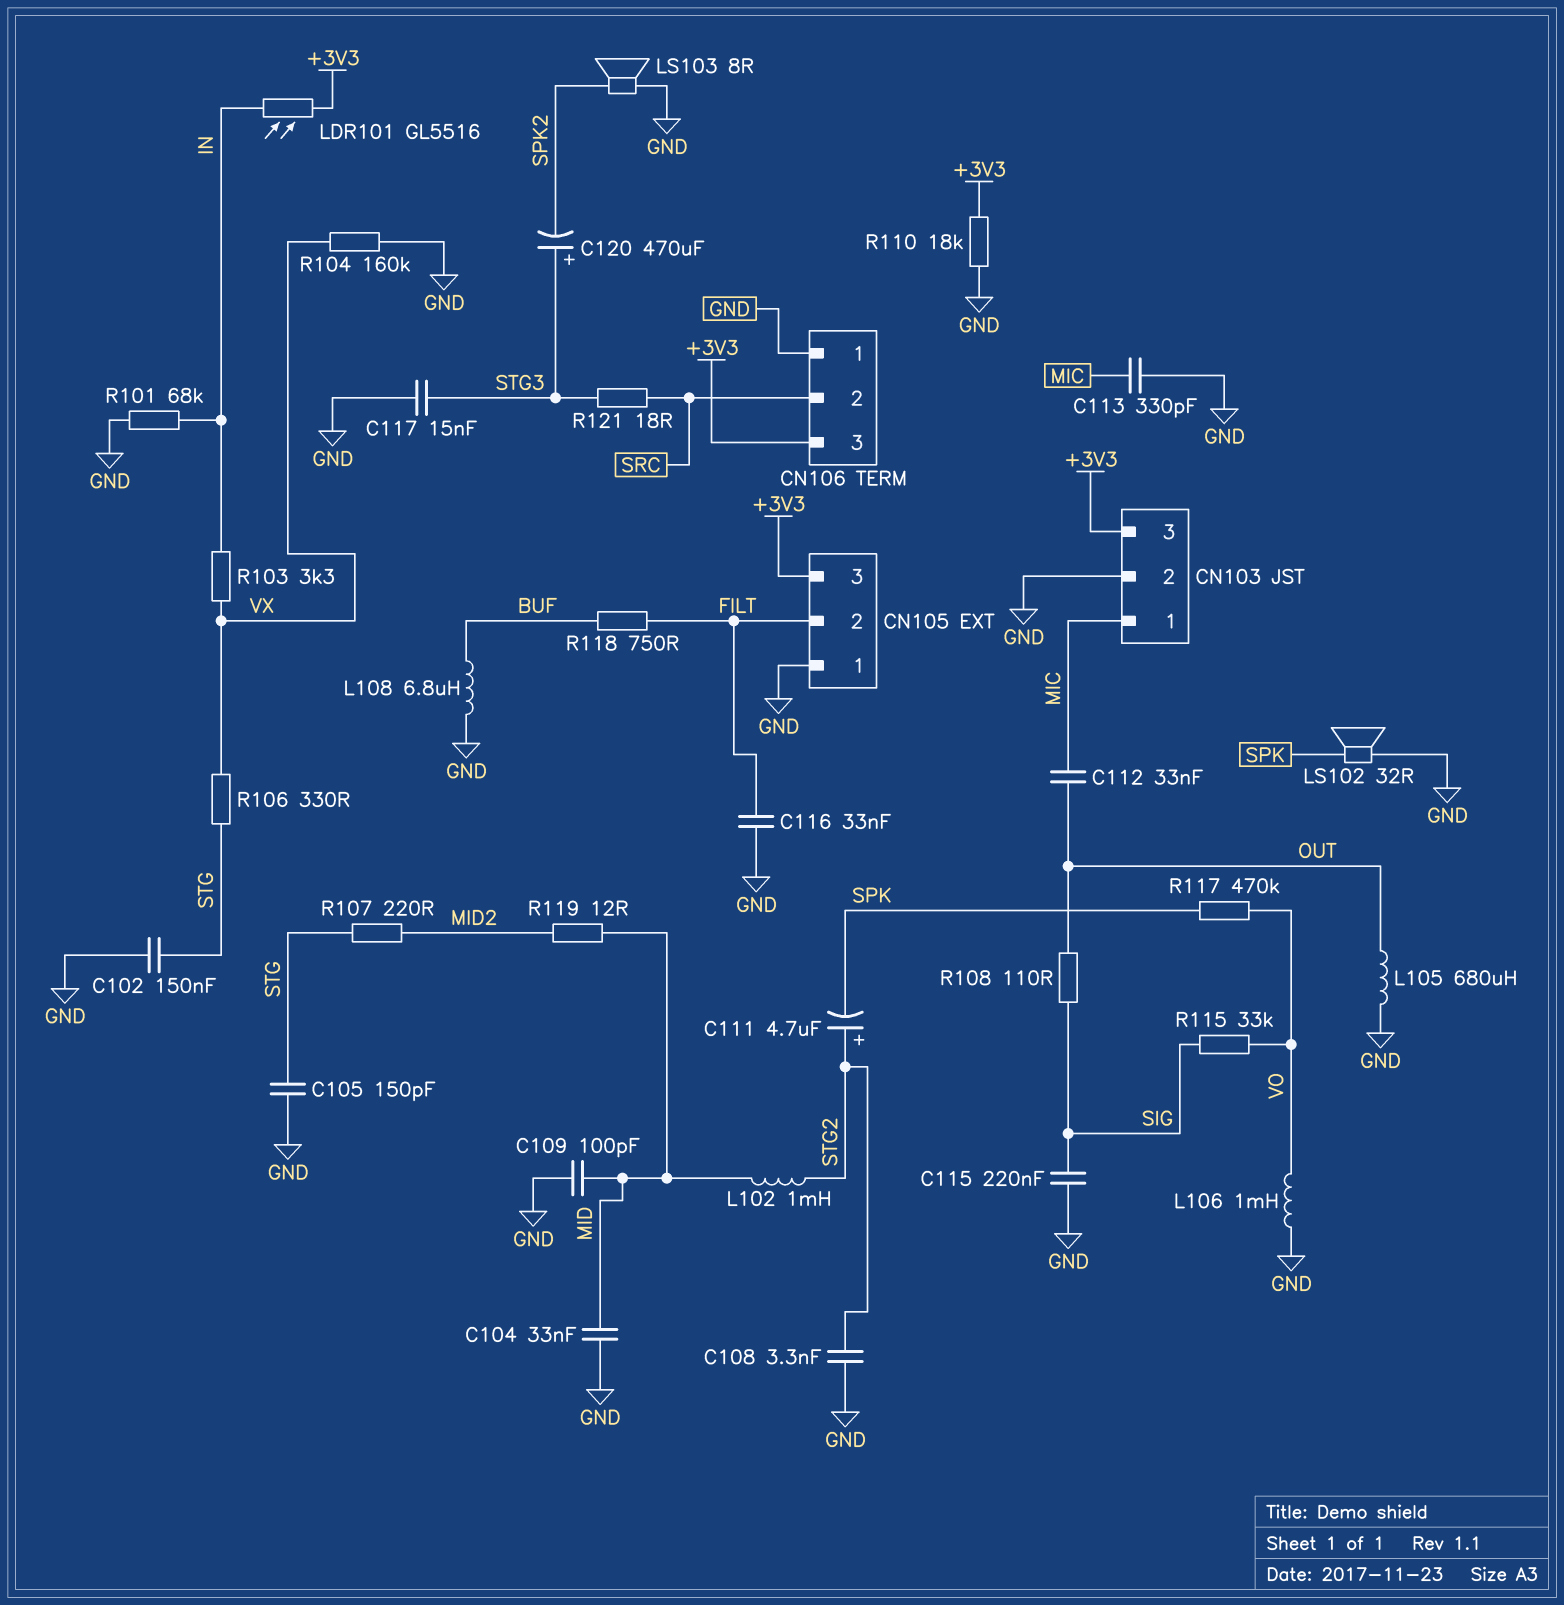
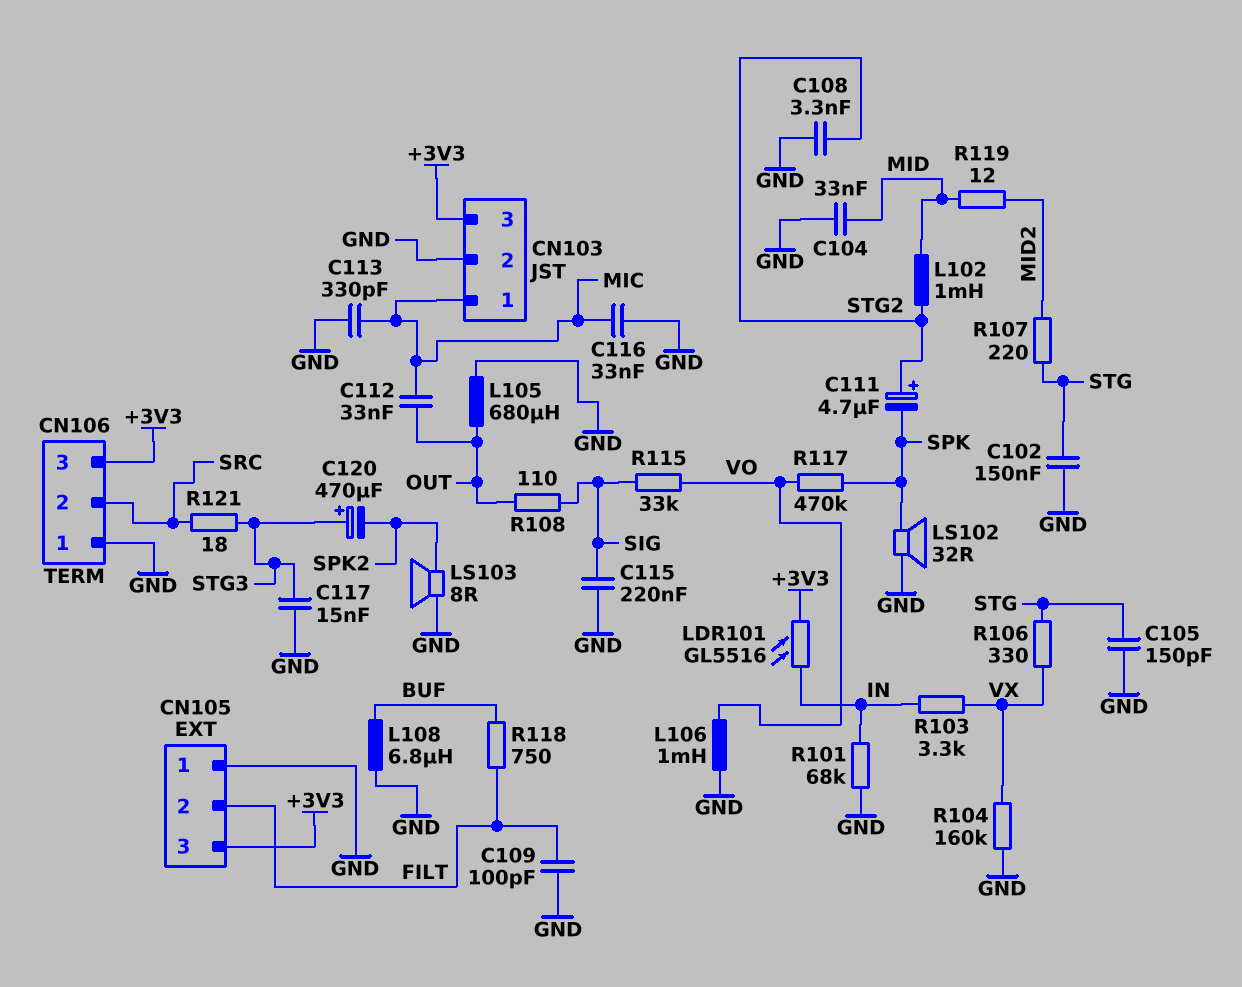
C109: 100pF (GND, MID) -> 100pF (FILT, GND)
C116: 33nF (FILT, GND) -> 33nF (GND, MIC)
R110: 18k (+3V3, GND) -> none

